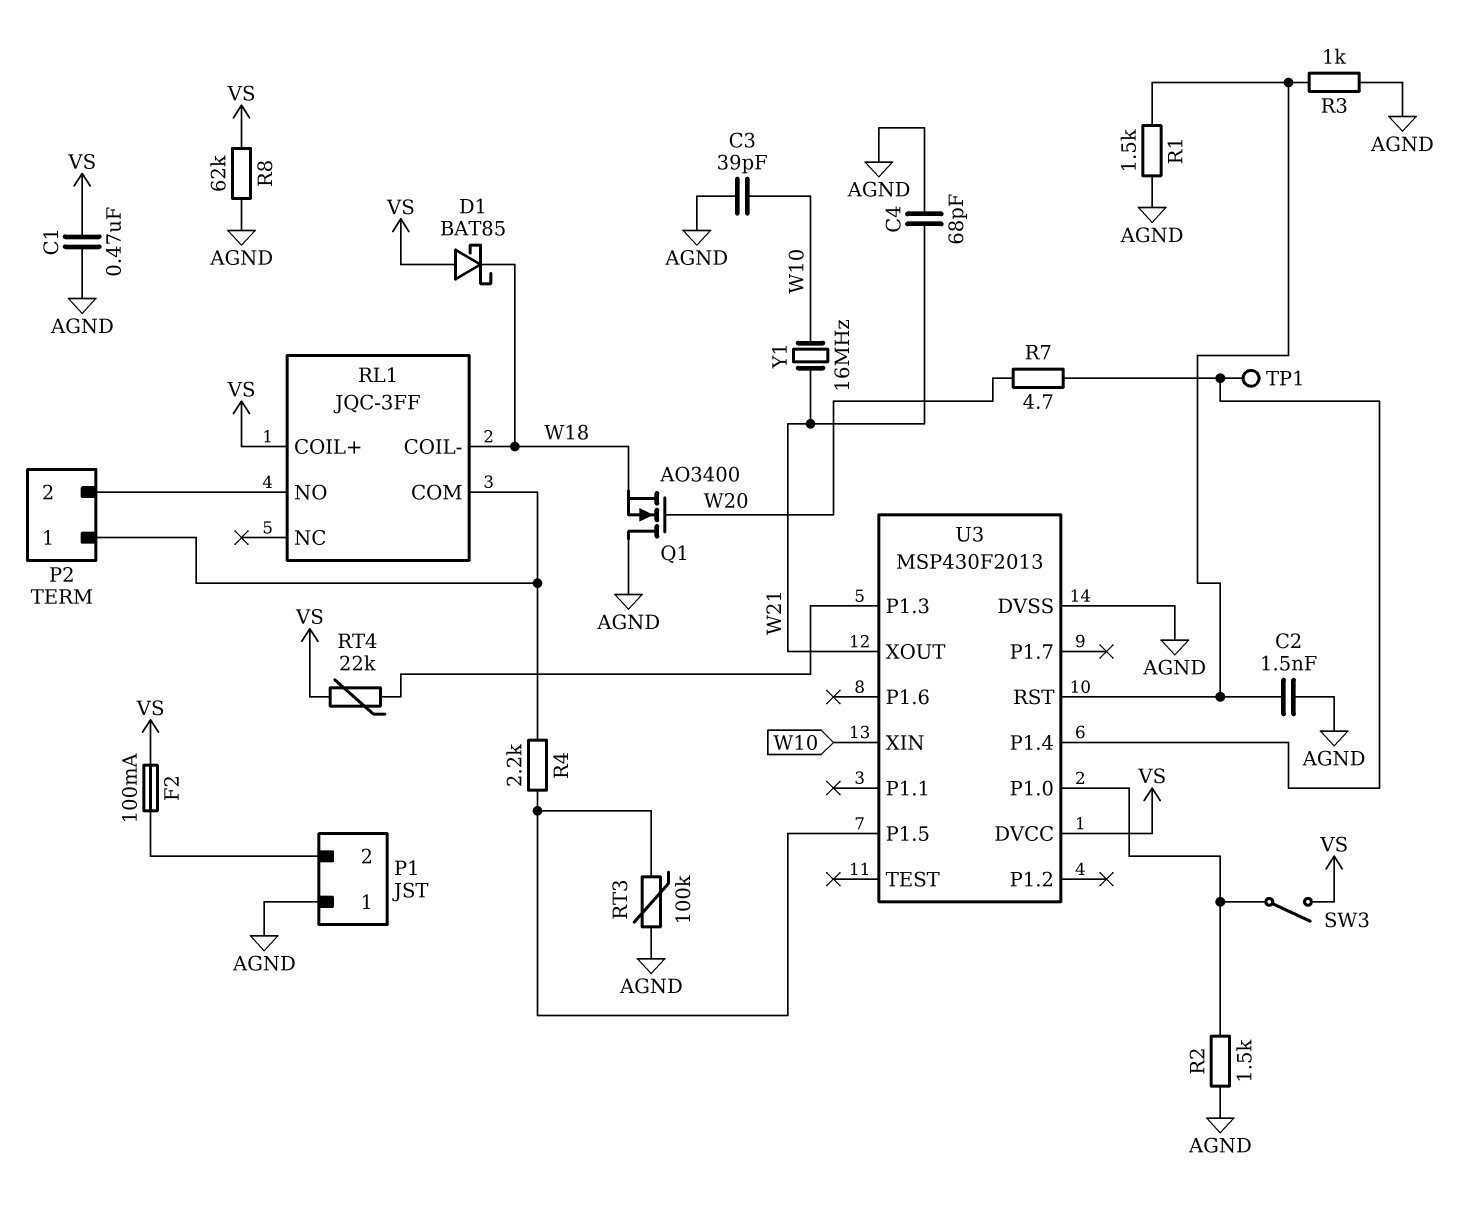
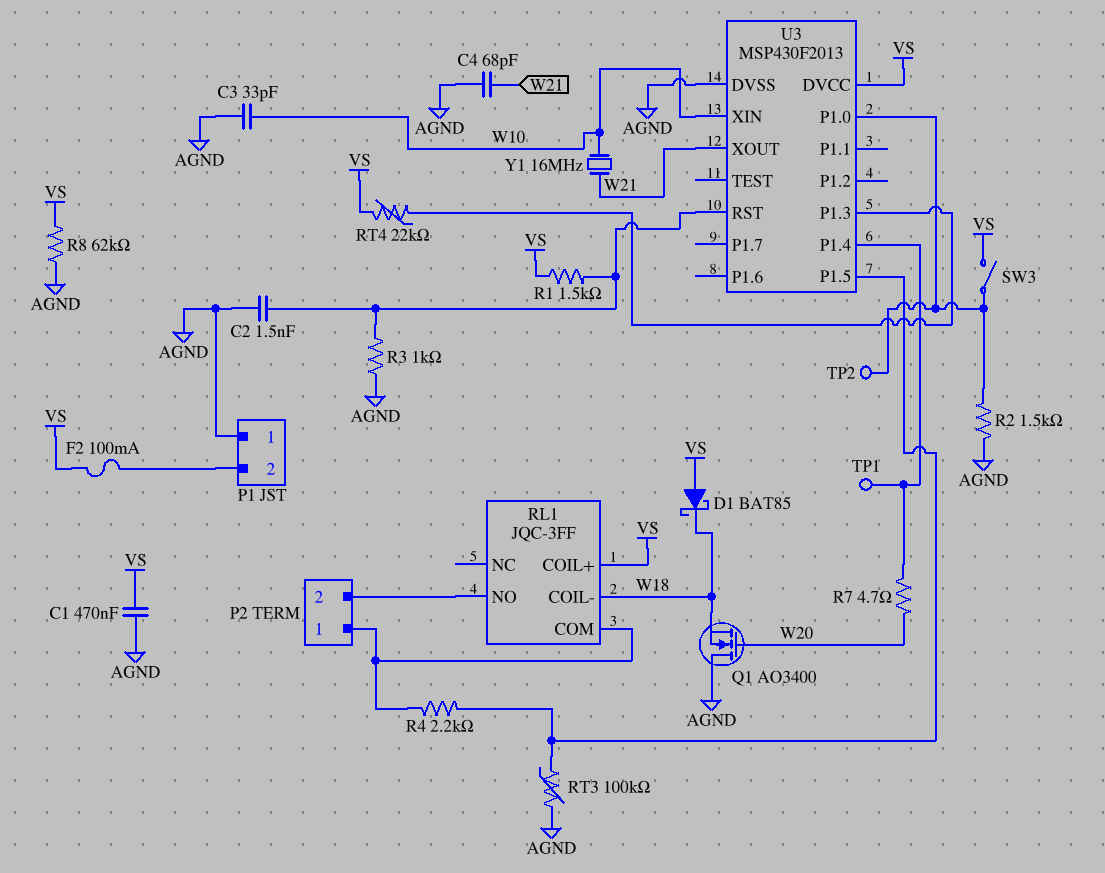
C3: 39pF (AGND, W10) -> 33pF (AGND, W10)
R1: 1.5k (AGND, U3/RST) -> 1.5k (U3/RST, VS)
TP2: none -> test point (U3/P1.0)

